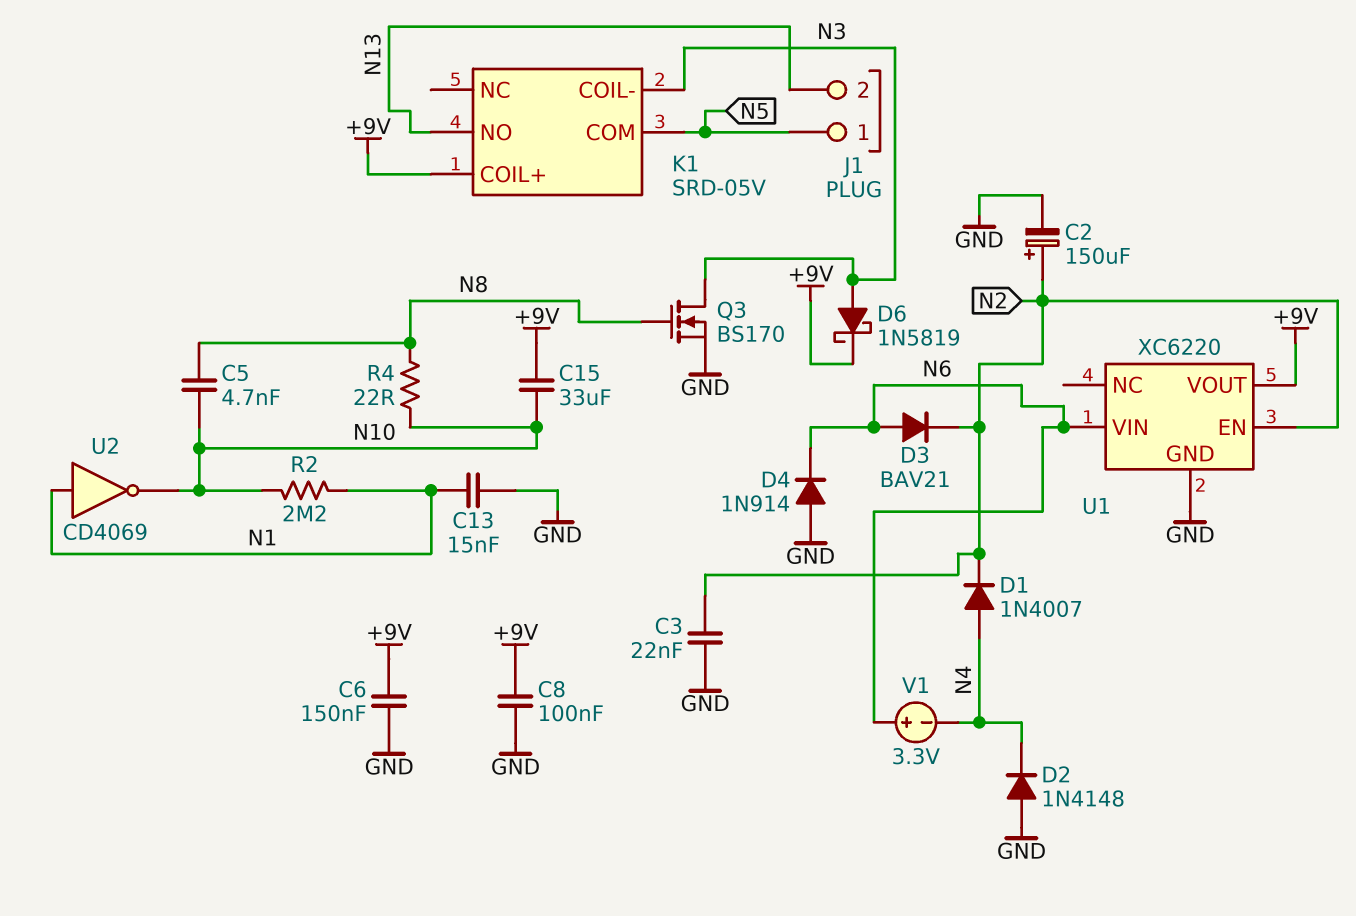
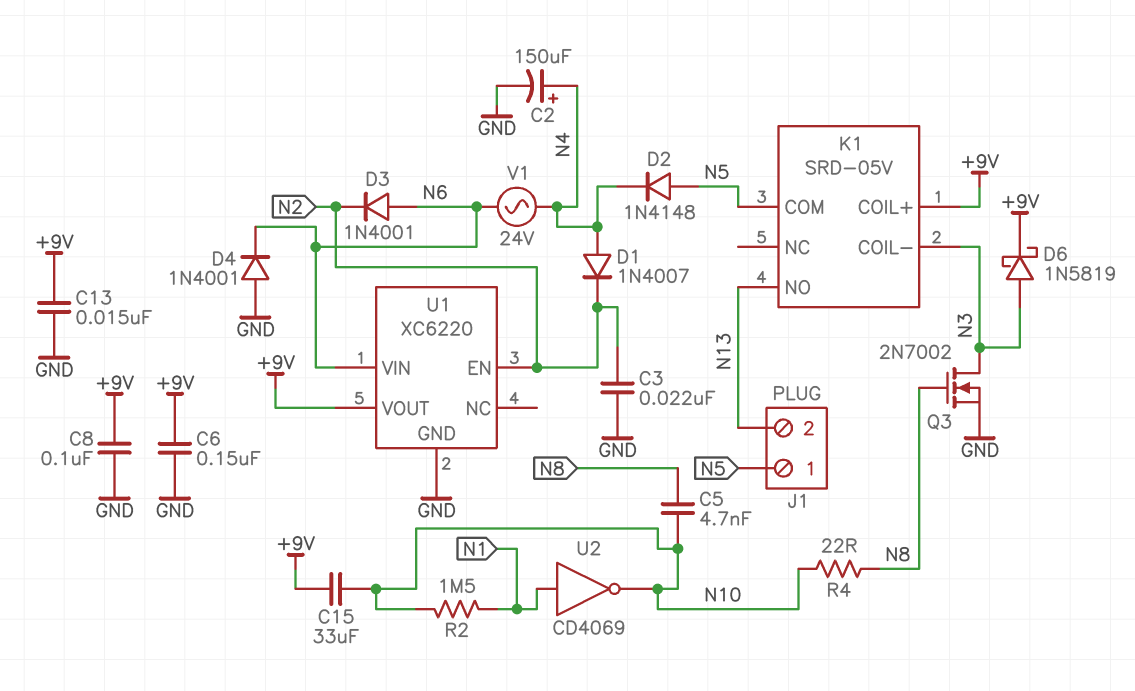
C2: 150uF (plus N2, minus GND) -> 150uF (plus N4, minus GND)
C13: 15nF (GND, N1) -> 15nF (+9V, GND)
D2: diode 1N4148 (A GND, K N4) -> diode 1N4148 (A N5, K N4)
D3: diode BAV21 (A N6, K N2) -> diode 1N4001 (A N6, K N2)
D4: diode 1N914 (A GND, K N6) -> diode 1N4001 (A GND, K N6)
Q3: NMOS BS170 (G N8, D N3, S GND) -> NMOS 2N7002 (G N8, D N3, S GND)
R2: 2.2M (N1, N10) -> 1.5M (N1, N10)
V1: 3.3V (plus N6, minus N4) -> AC 24V (N4, N6)

